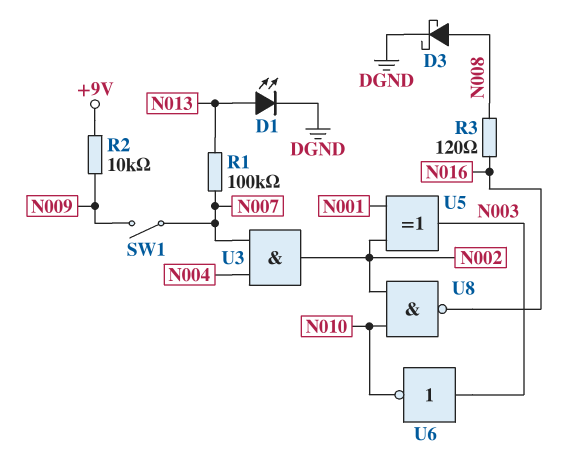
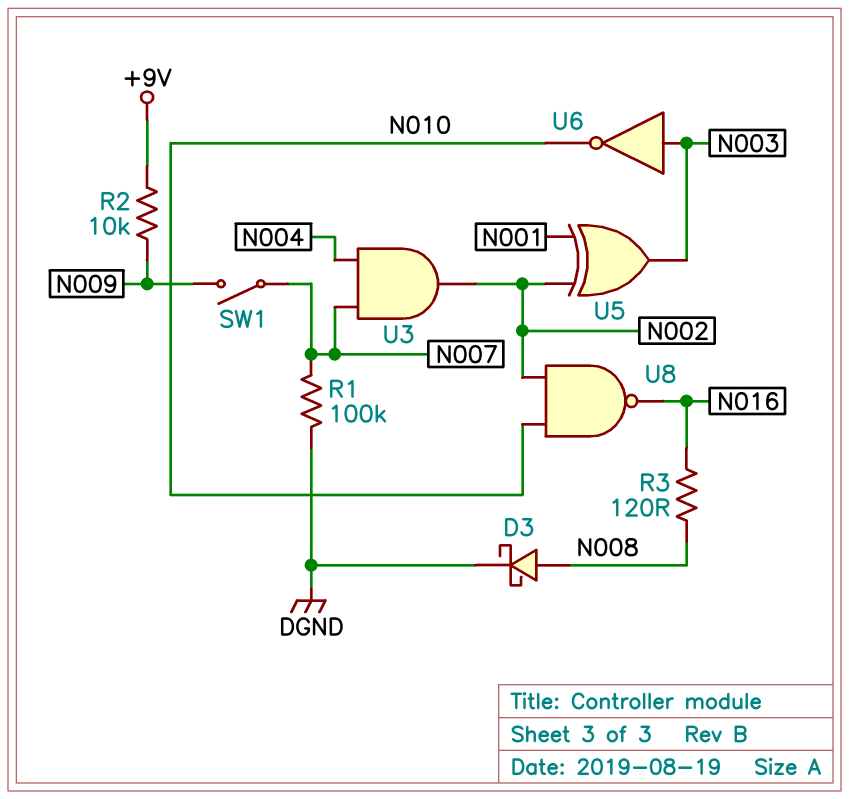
D1: LED (A N013, K DGND) -> none
R1: 100k (N007, N013) -> 100k (DGND, N007)

